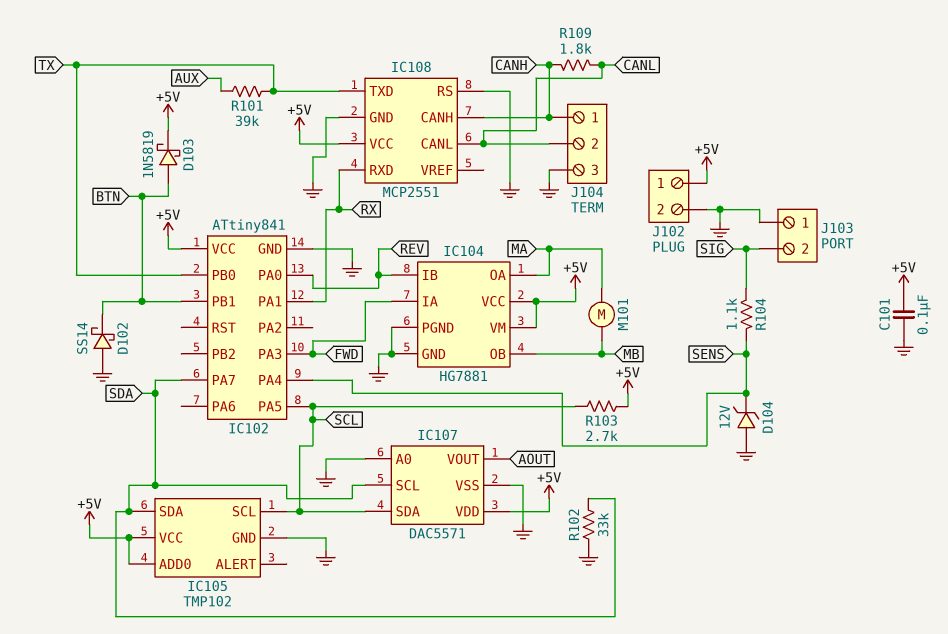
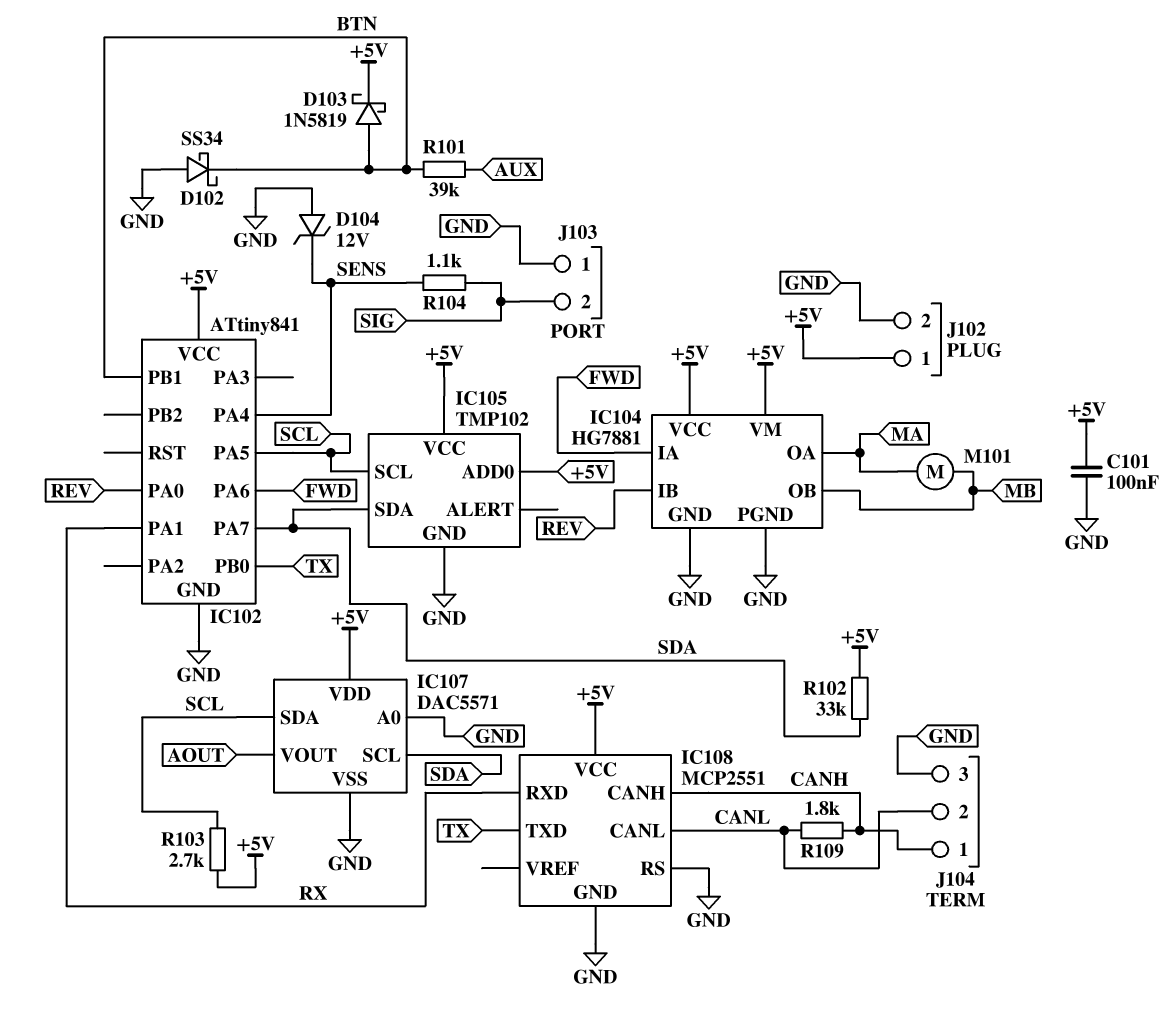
D102: schottky SS14 (A GND, K BTN) -> schottky SS34 (A GND, K BTN)
IC102 pin PA3: FWD -> none
IC102 pin PA6: none -> FWD
R101: 39k (AUX, TX) -> 39k (AUX, BTN)
R102: 33k (GND, SDA) -> 33k (+5V, SDA)

